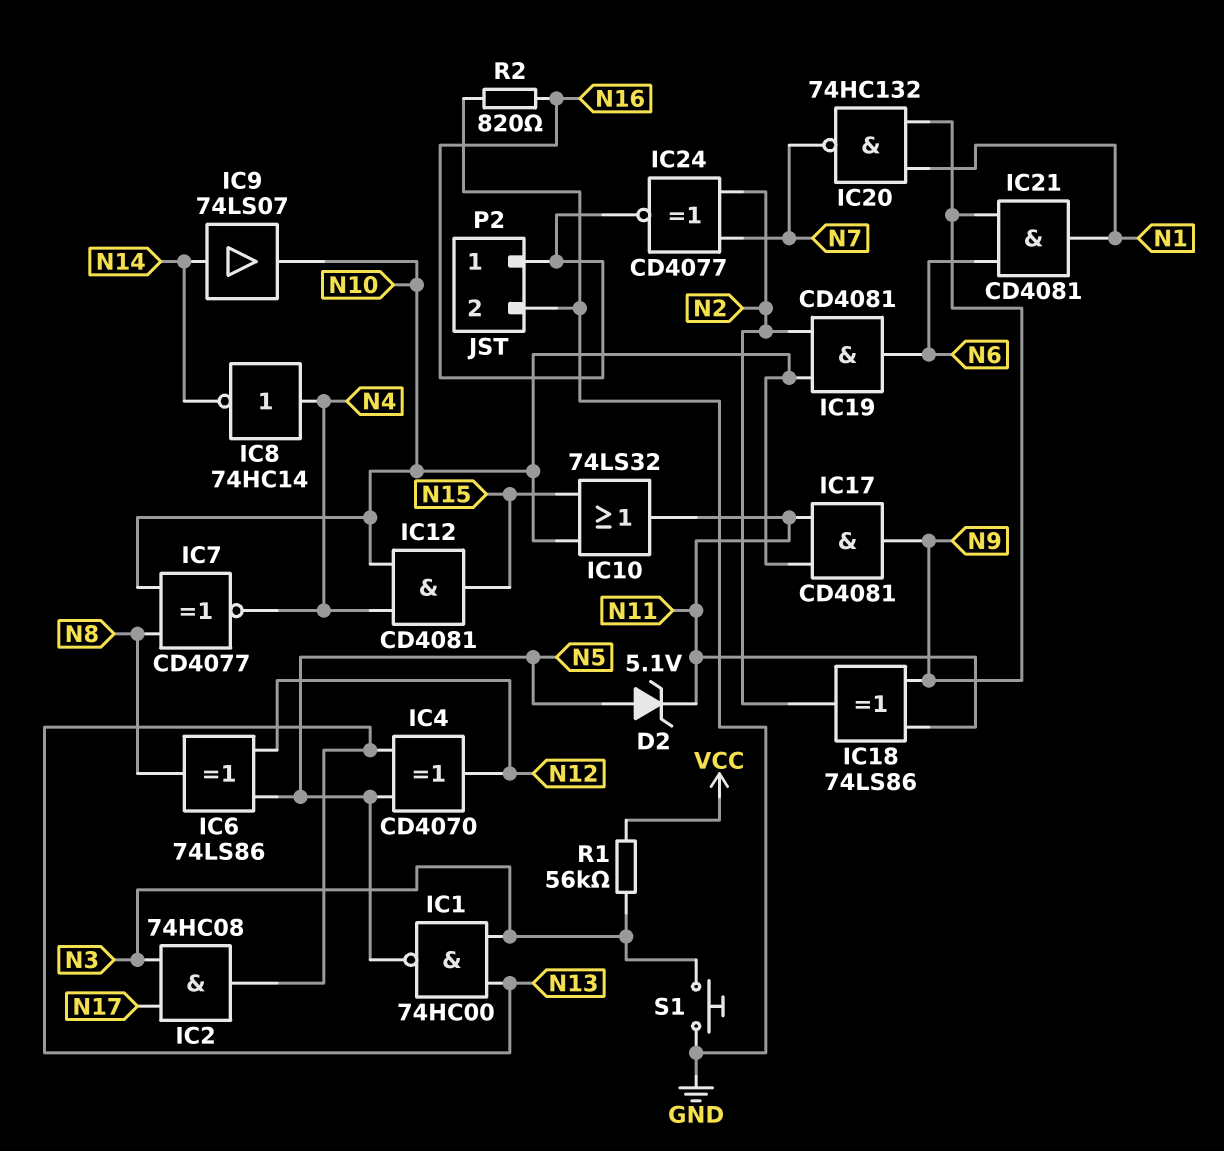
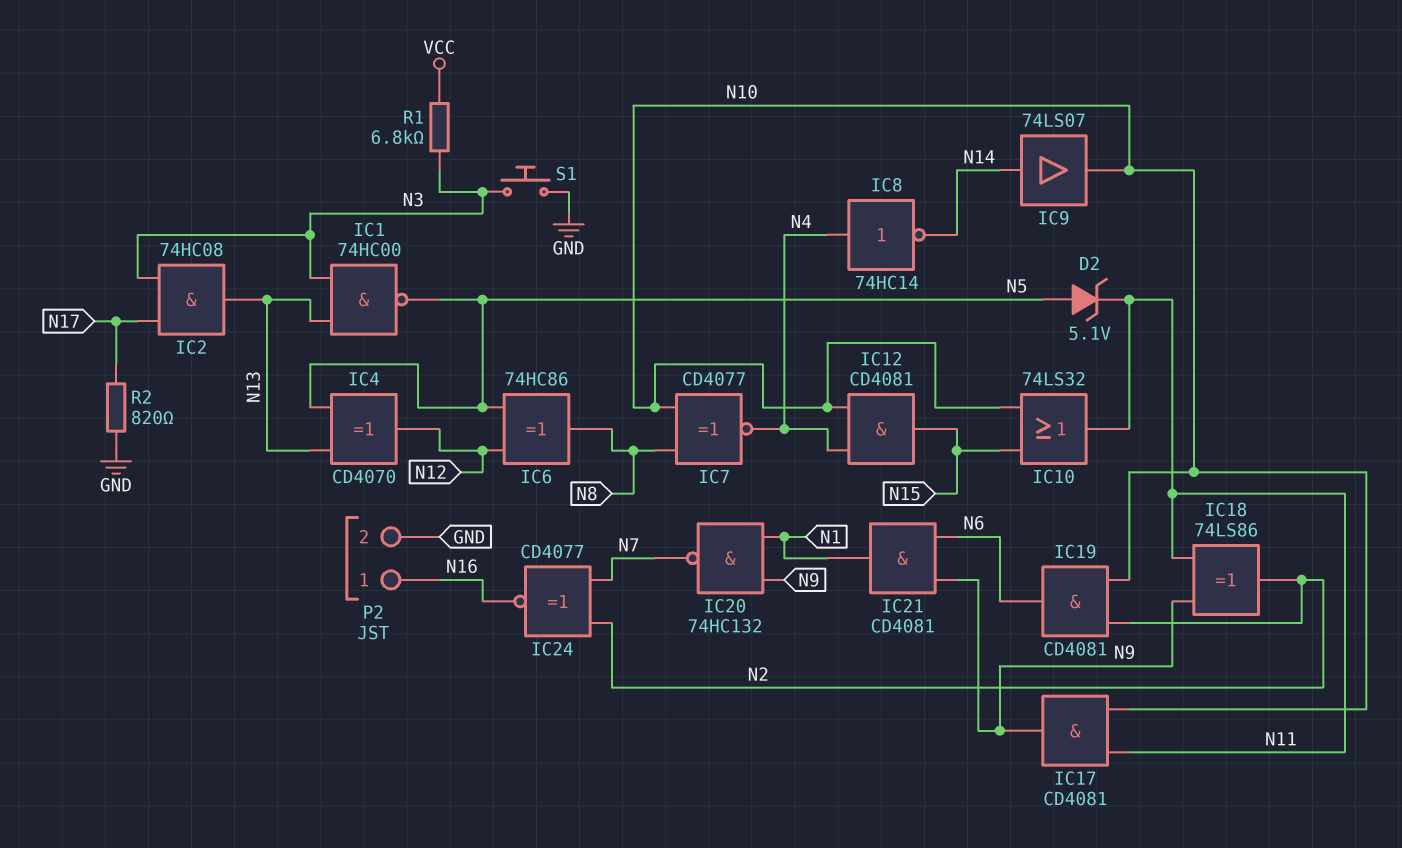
IC6: XOR 74LS86 (in N5, in N12, out N8) -> XOR 74HC86 (in N5, in N12, out N8)
R1: 56k (N3, VCC) -> 6.8k (N3, VCC)
R2: 820 (GND, N16) -> 820 (GND, N17)

